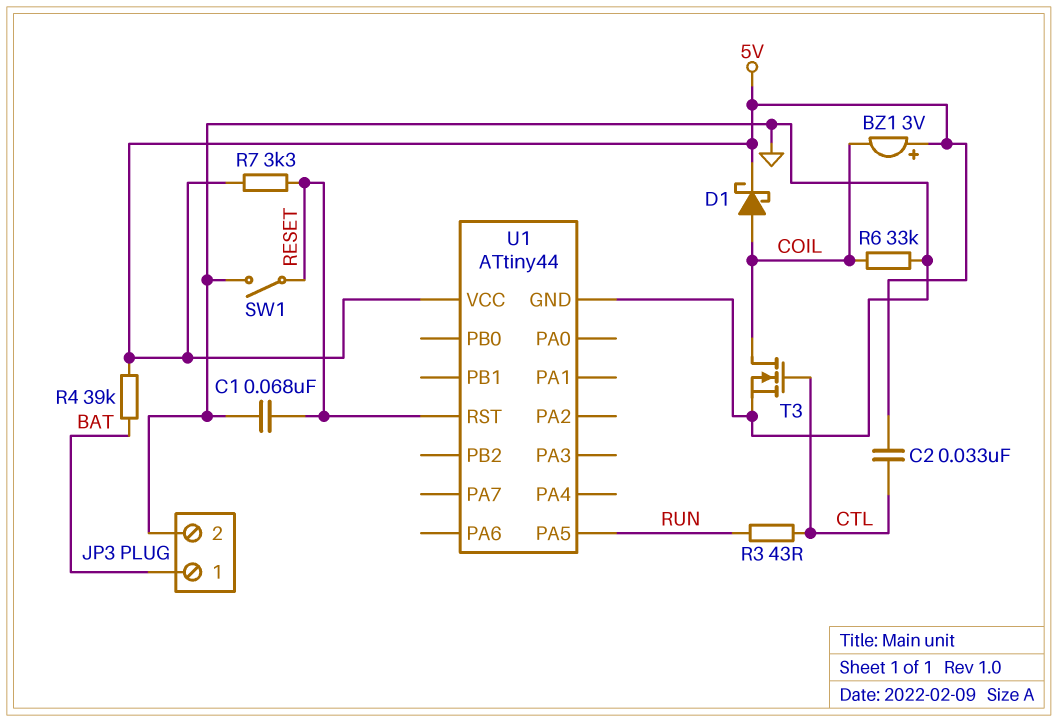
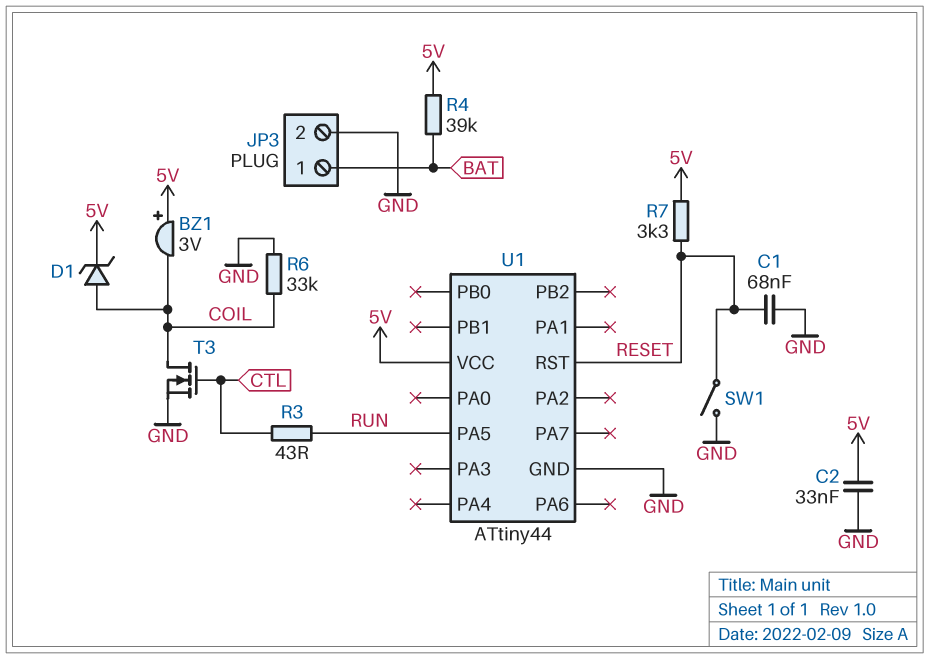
C2: 33nF (5V, CTL) -> 33nF (5V, GND)
D1: schottky (A COIL, K 5V) -> zener (A COIL, K 5V)

